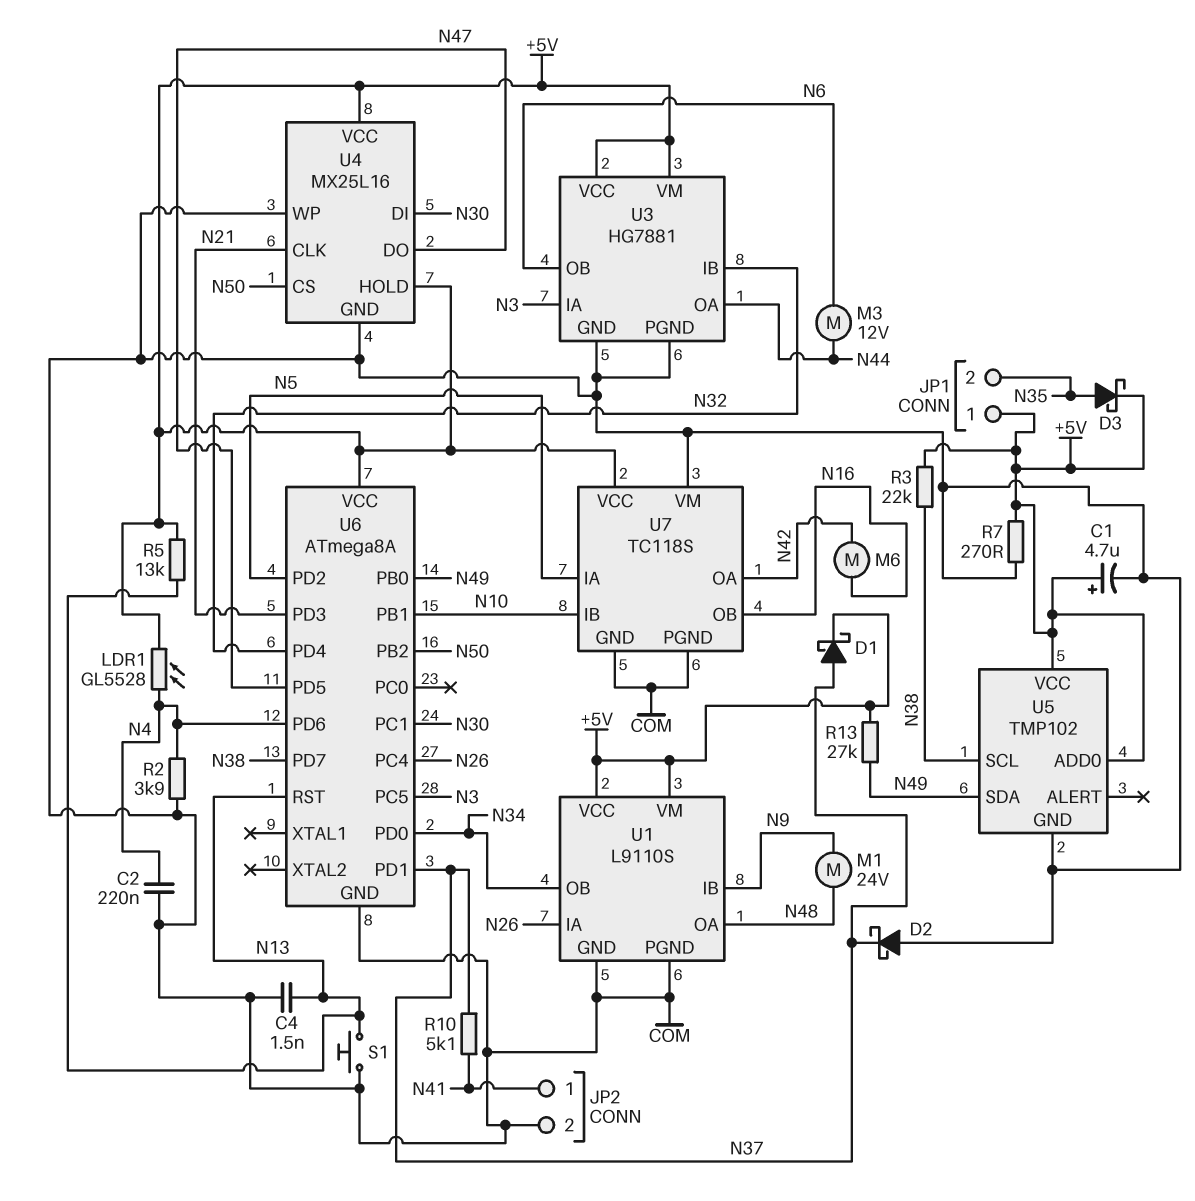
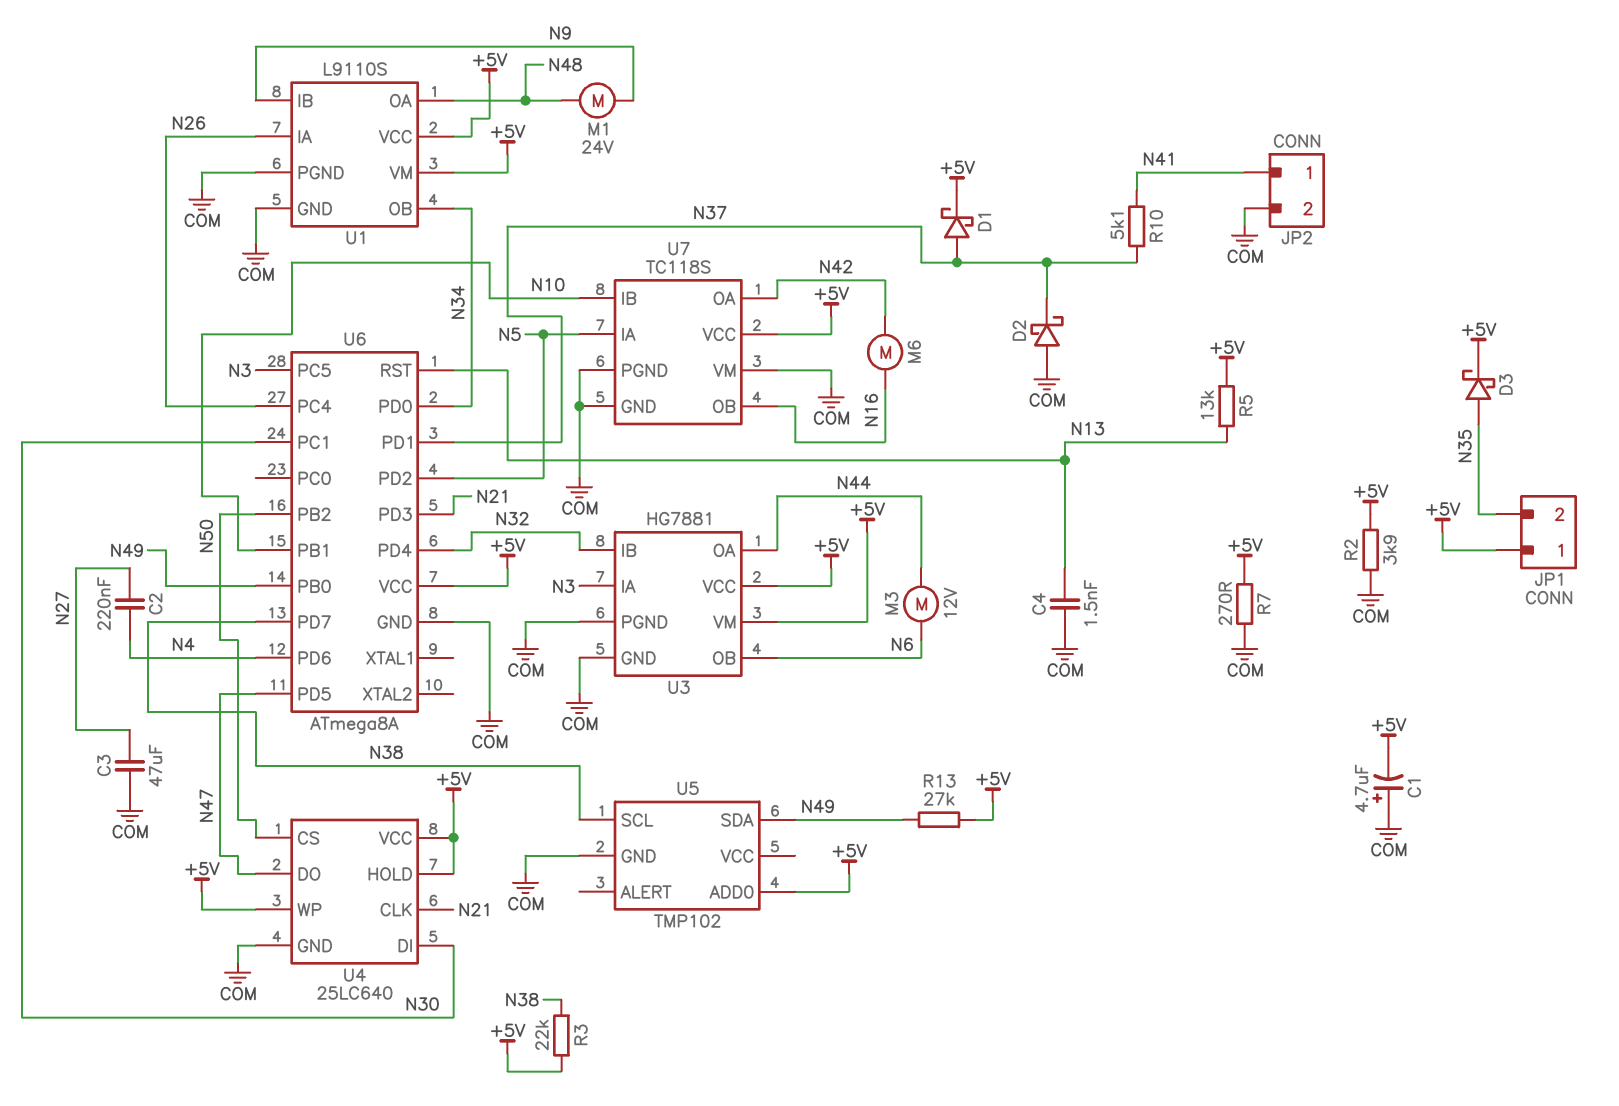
C1: 4.7uF (plus +5V, minus COM) -> 4.7uF (plus COM, minus +5V)
C2: 220nF (COM, N4) -> 220nF (N4, N27)
C3: none -> 47uF (COM, N27)
LDR1: GL5528 (+5V, N4) -> none
R2: 3.9k (COM, N4) -> 3.9k (+5V, COM)
S1: button (COM, N13) -> none
U4: MX25L16 -> 25LC640
U4 pin WP: COM -> +5V
U5 pin VCC: +5V -> none

